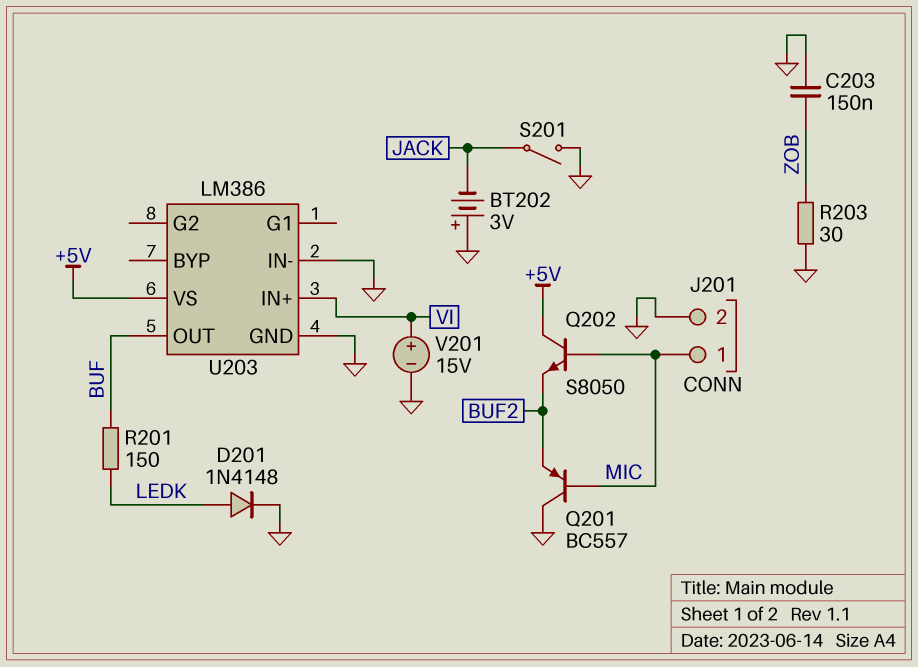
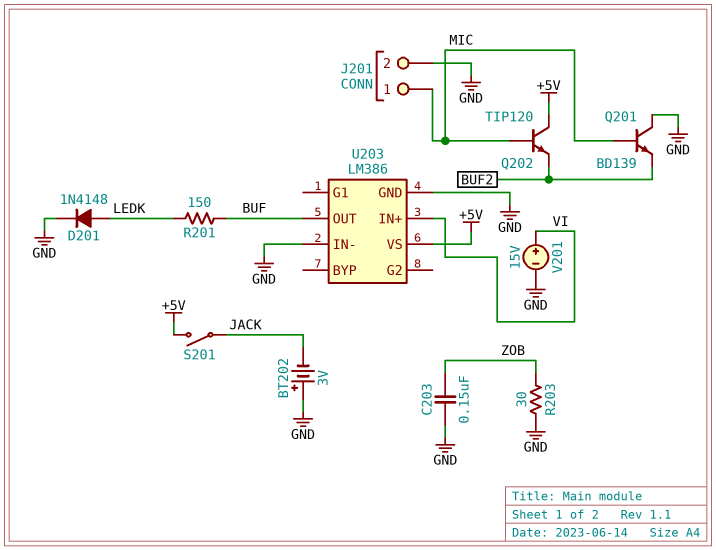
Q201: PNP BC557 (B MIC, C GND, E BUF2) -> NPN BD139 (B MIC, C GND, E BUF2)
Q202: NPN S8050 (B MIC, C +5V, E BUF2) -> NPN TIP120 (B MIC, C +5V, E BUF2)
S201: switch (GND, JACK) -> switch (+5V, JACK)

